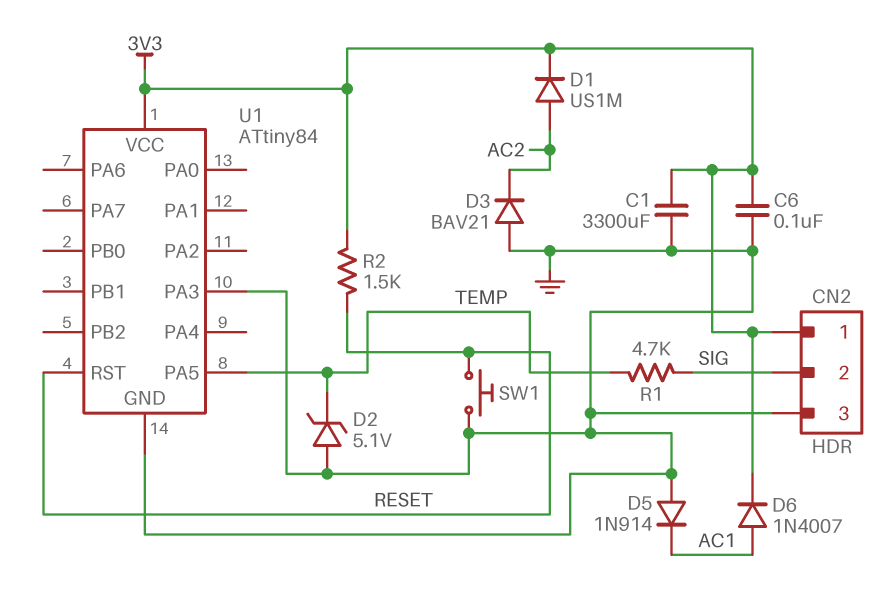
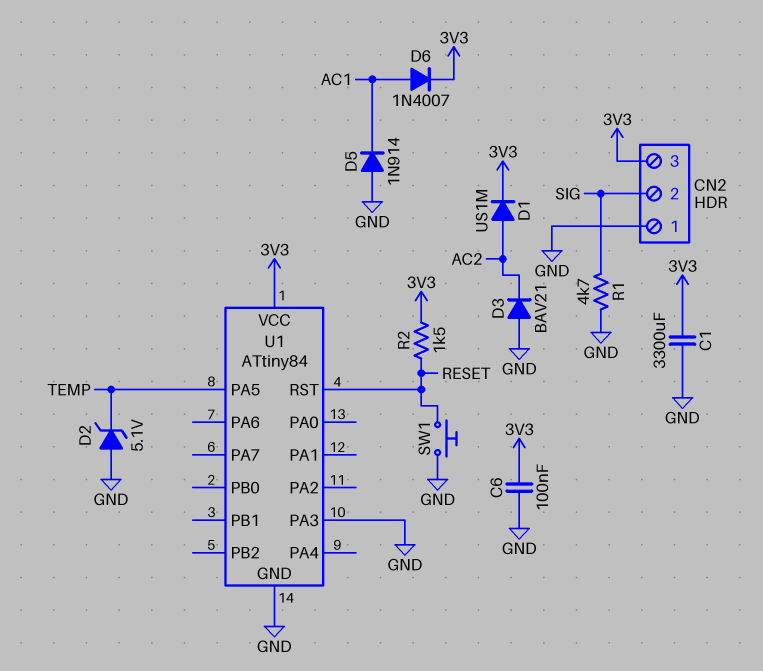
CN2 pin 1: 3V3 -> GND
CN2 pin 3: GND -> 3V3
R1: 4.7k (SIG, TEMP) -> 4.7k (GND, SIG)

